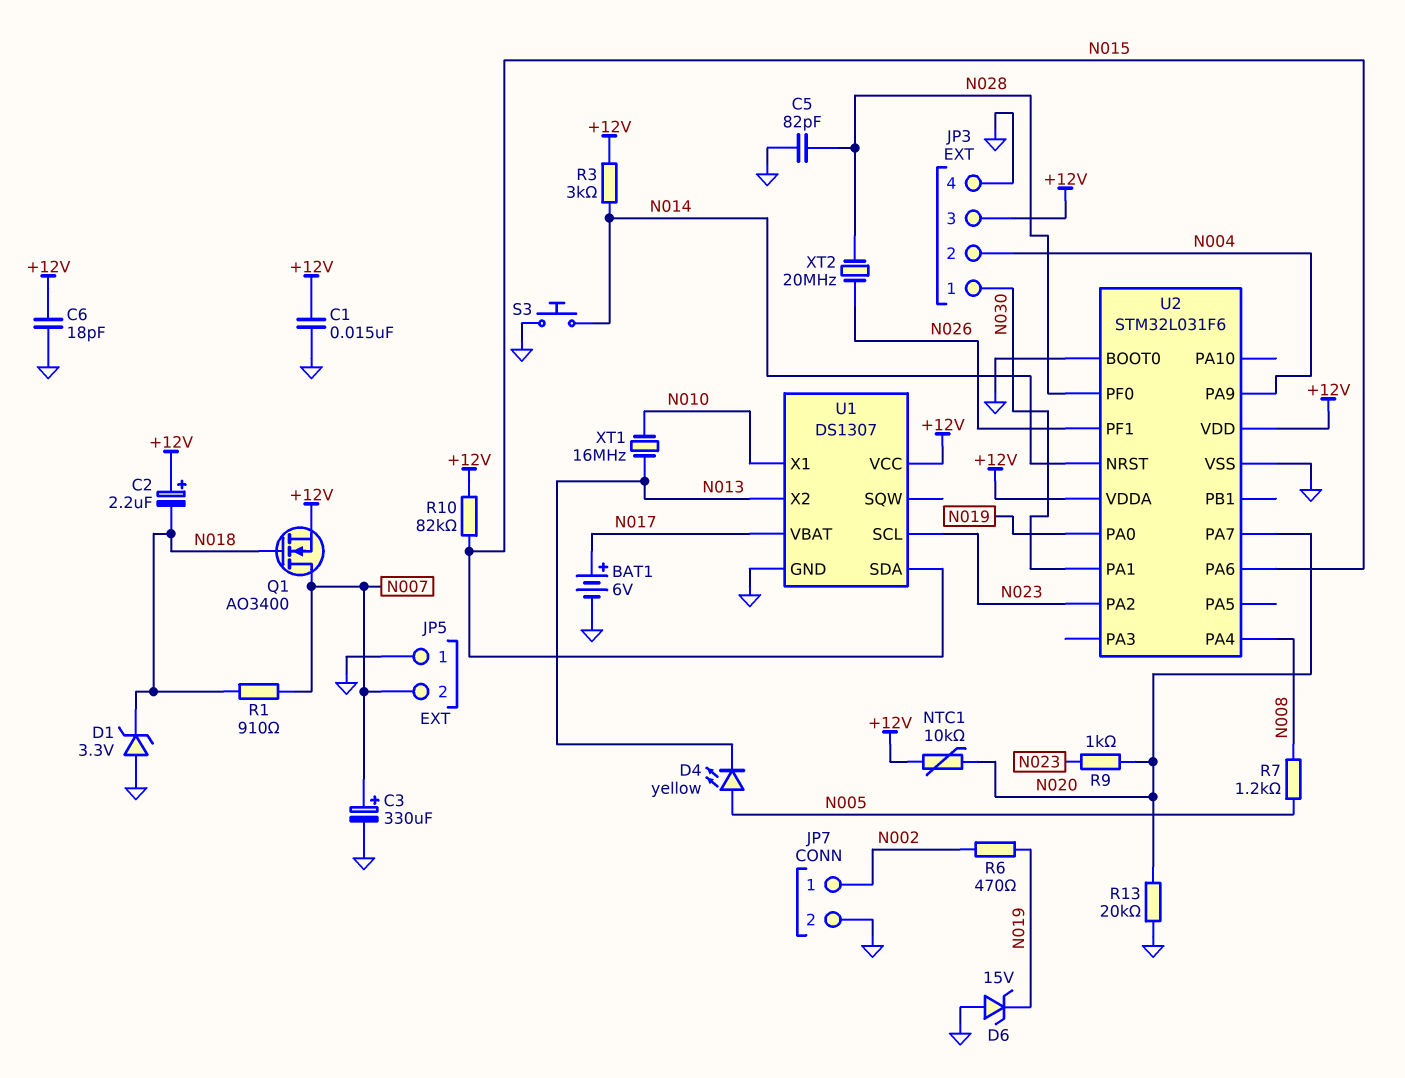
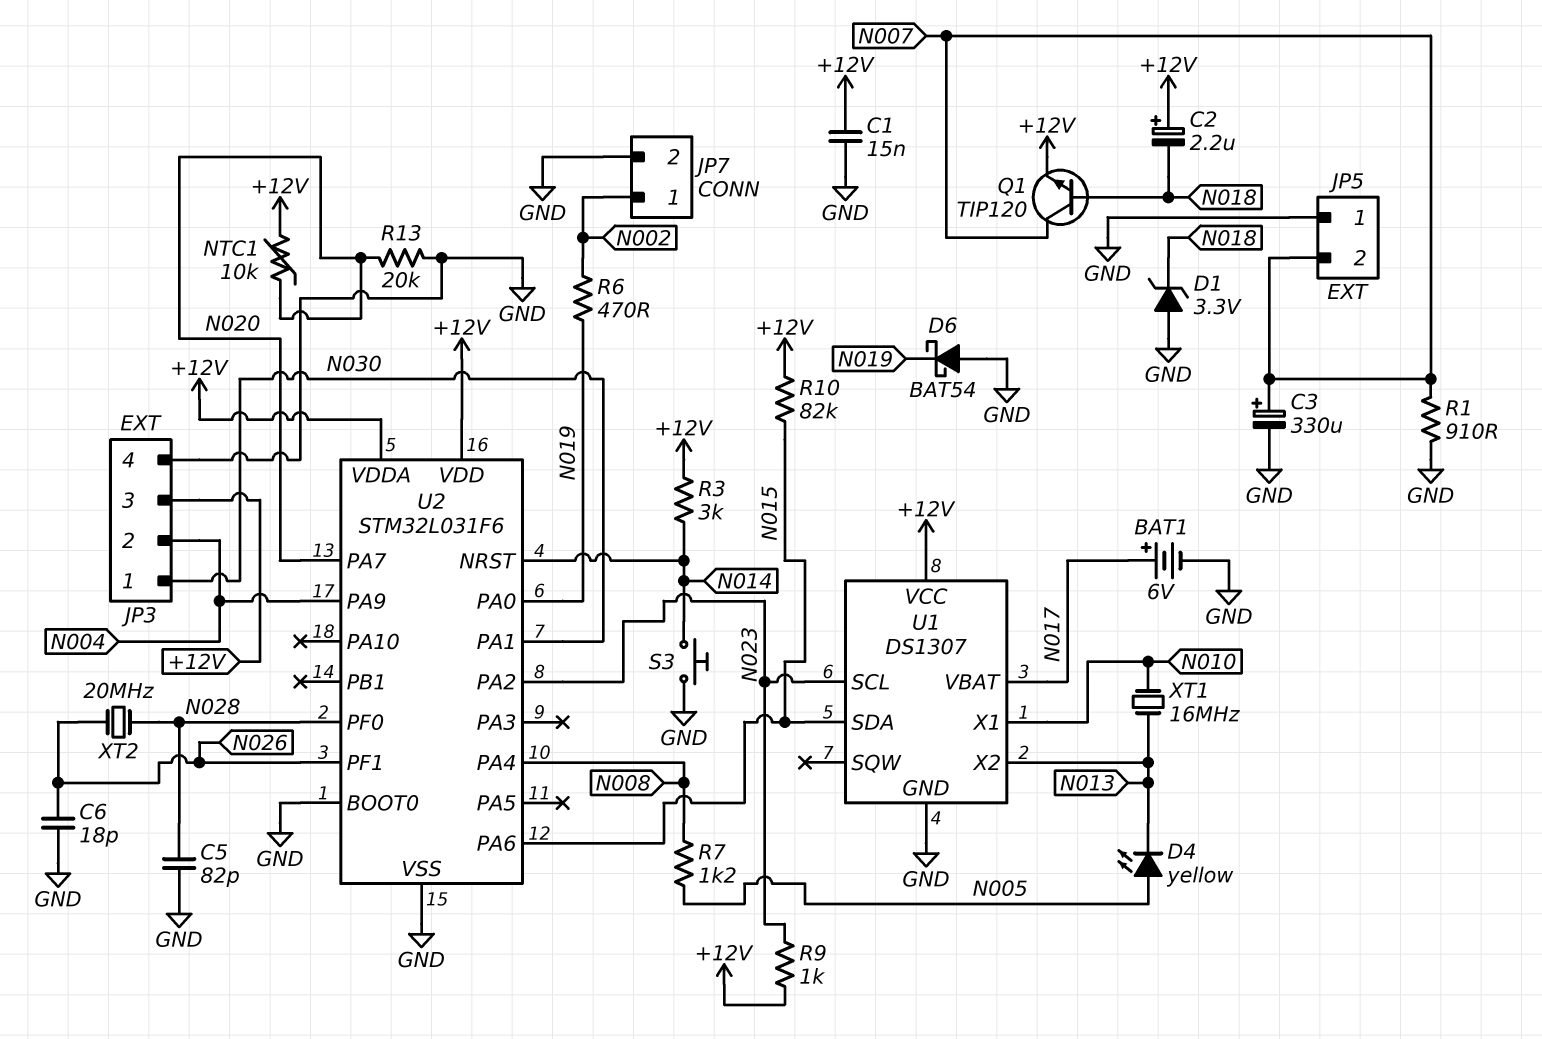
C6: 18pF (+12V, GND) -> 18pF (GND, N026)
D6: zener 15V (A GND, K N019) -> schottky BAT54 (A GND, K N019)
Q1: NMOS AO3400 (G N018, D N007, S +12V) -> NPN TIP120 (B N018, C N007, E +12V)
R1: 910 (N007, N018) -> 910 (GND, N007)
R9: 1k (N020, N023) -> 1k (+12V, N023)

